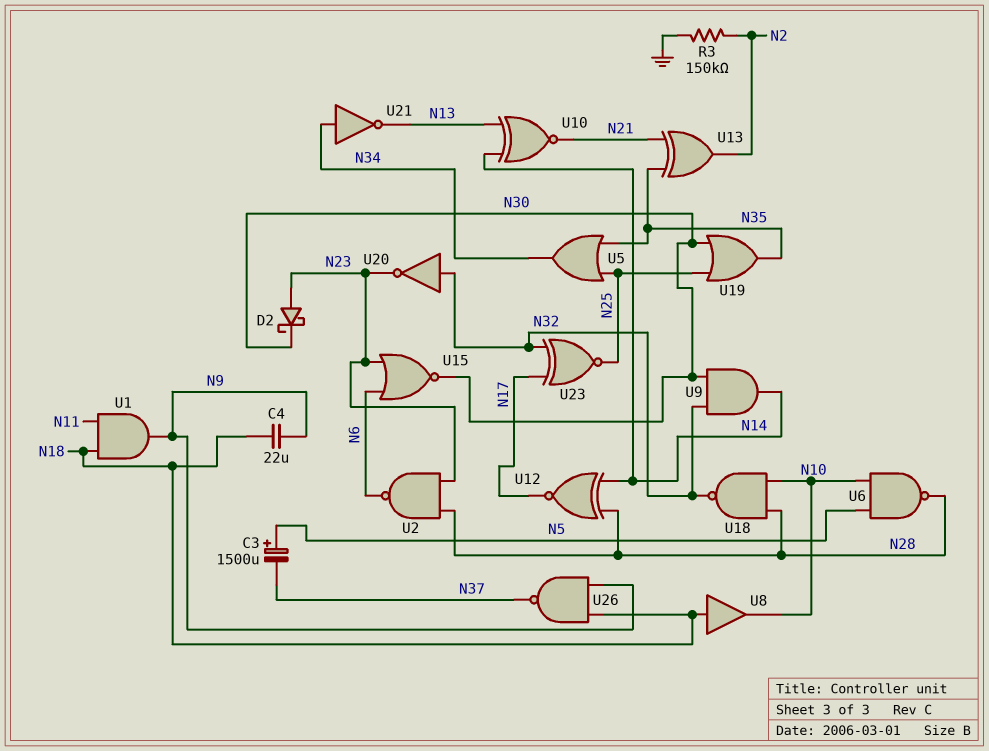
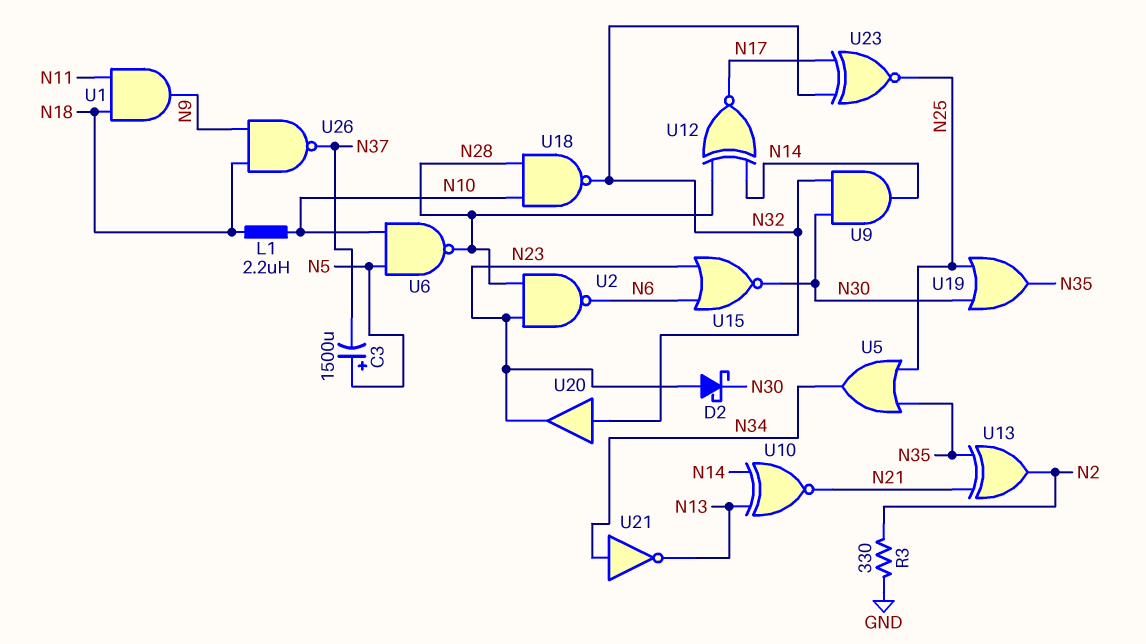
C4: 22uF (N9, N18) -> none
L1: none -> 2.2uH (N10, N18)
R3: 150k (GND, N2) -> 330 (GND, N2)
U8: buffer (in N18, out N10) -> none
U20: NOT (in N32, out N23) -> buffer (in N32, out N23)

